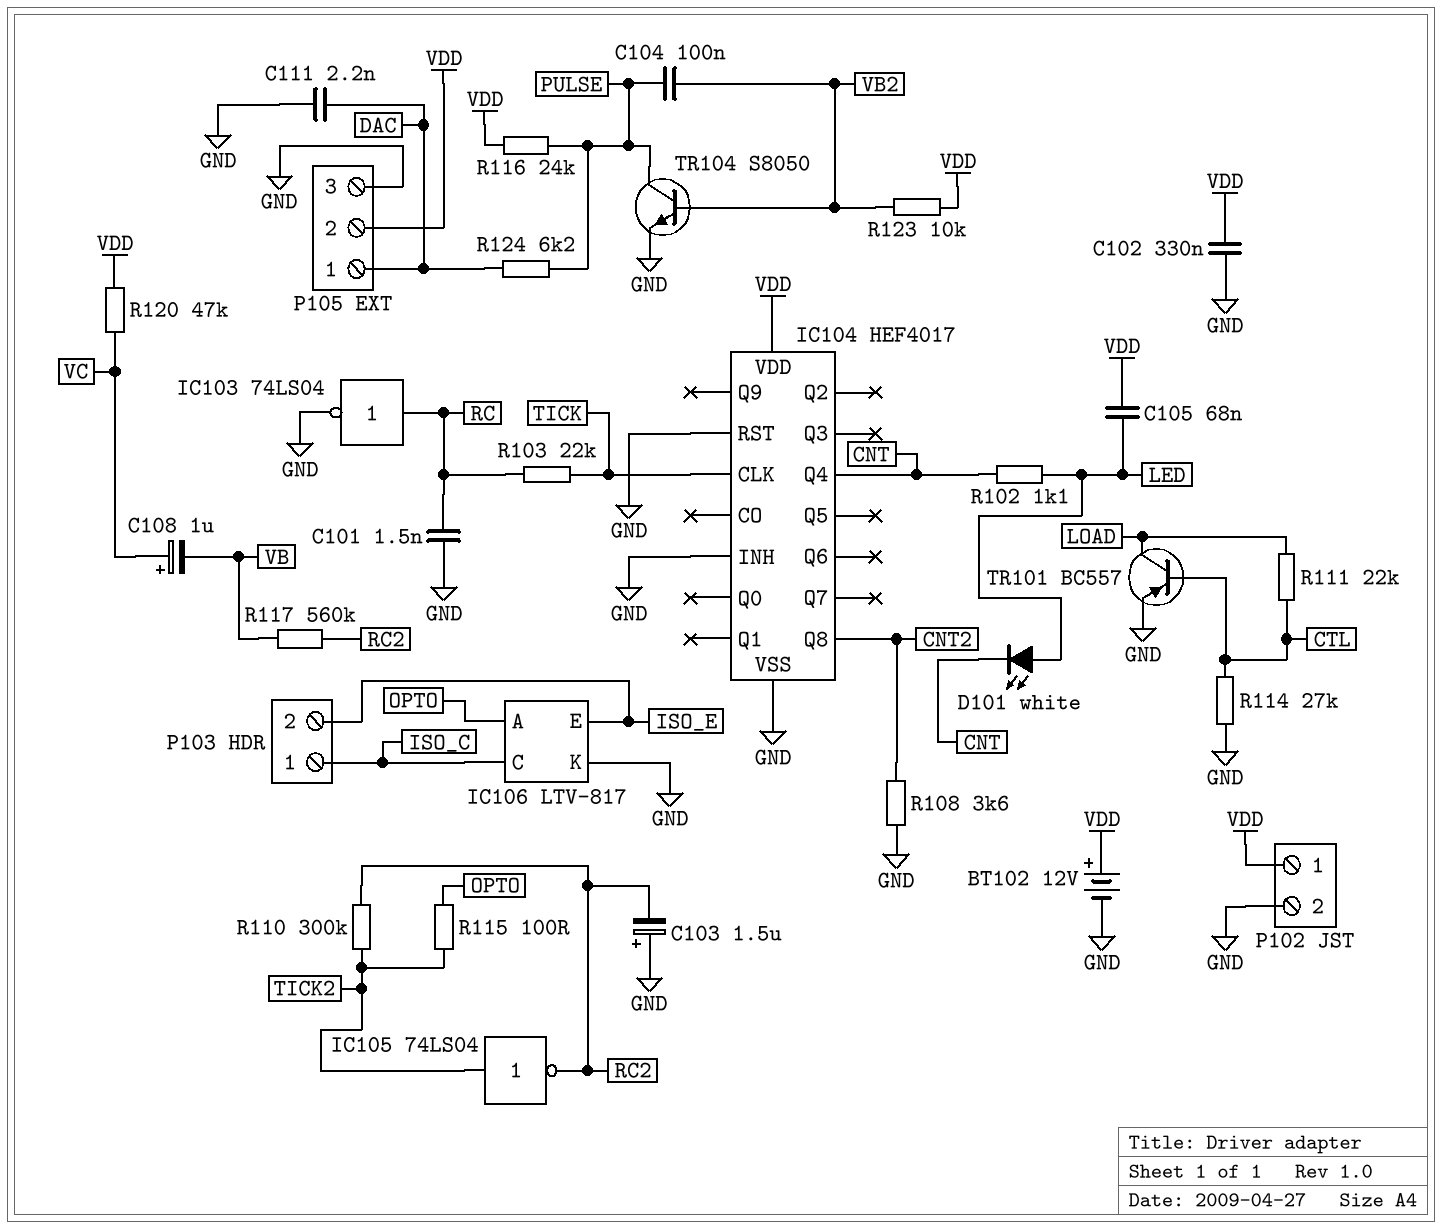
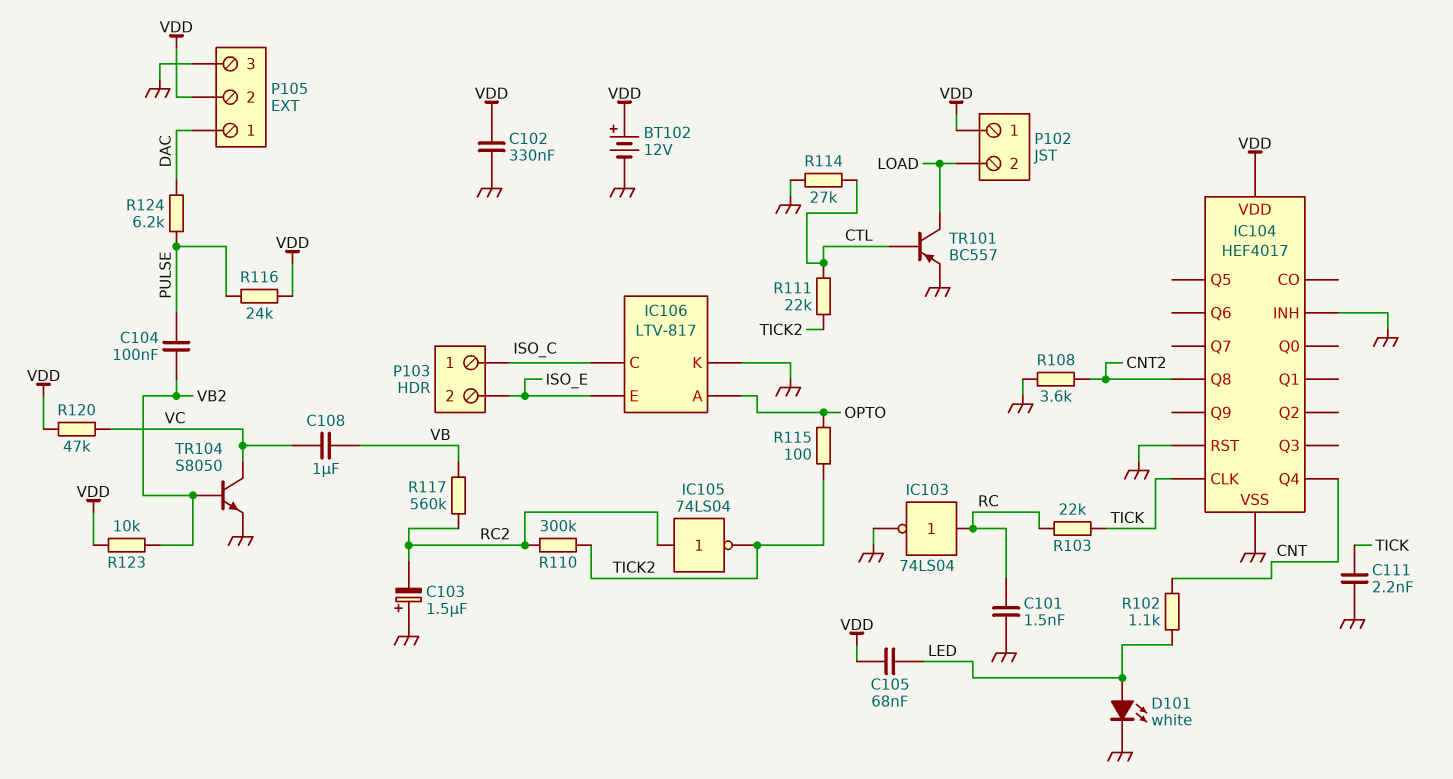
C108: 1uF (plus VC, minus VB) -> 1uF (VB, VC)
C111: 2.2nF (DAC, GND) -> 2.2nF (GND, TICK)
D101: LED white (A LED, K CNT) -> LED white (A LED, K GND)
IC105: NOT 74LS04 (in TICK2, out RC2) -> NOT 74LS04 (in RC2, out TICK2)
P102 pin 2: GND -> LOAD
R111: 22k (CTL, LOAD) -> 22k (CTL, TICK2)
TR104: NPN S8050 (B VB2, C PULSE, E GND) -> NPN S8050 (B VB2, C VC, E GND)

